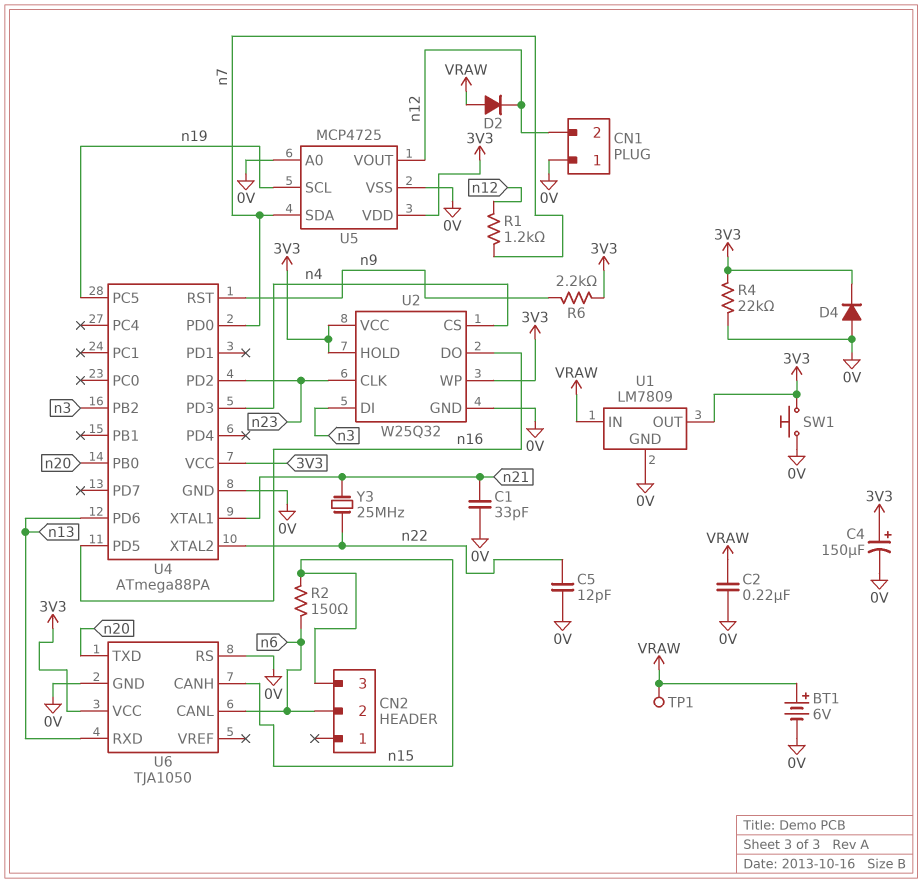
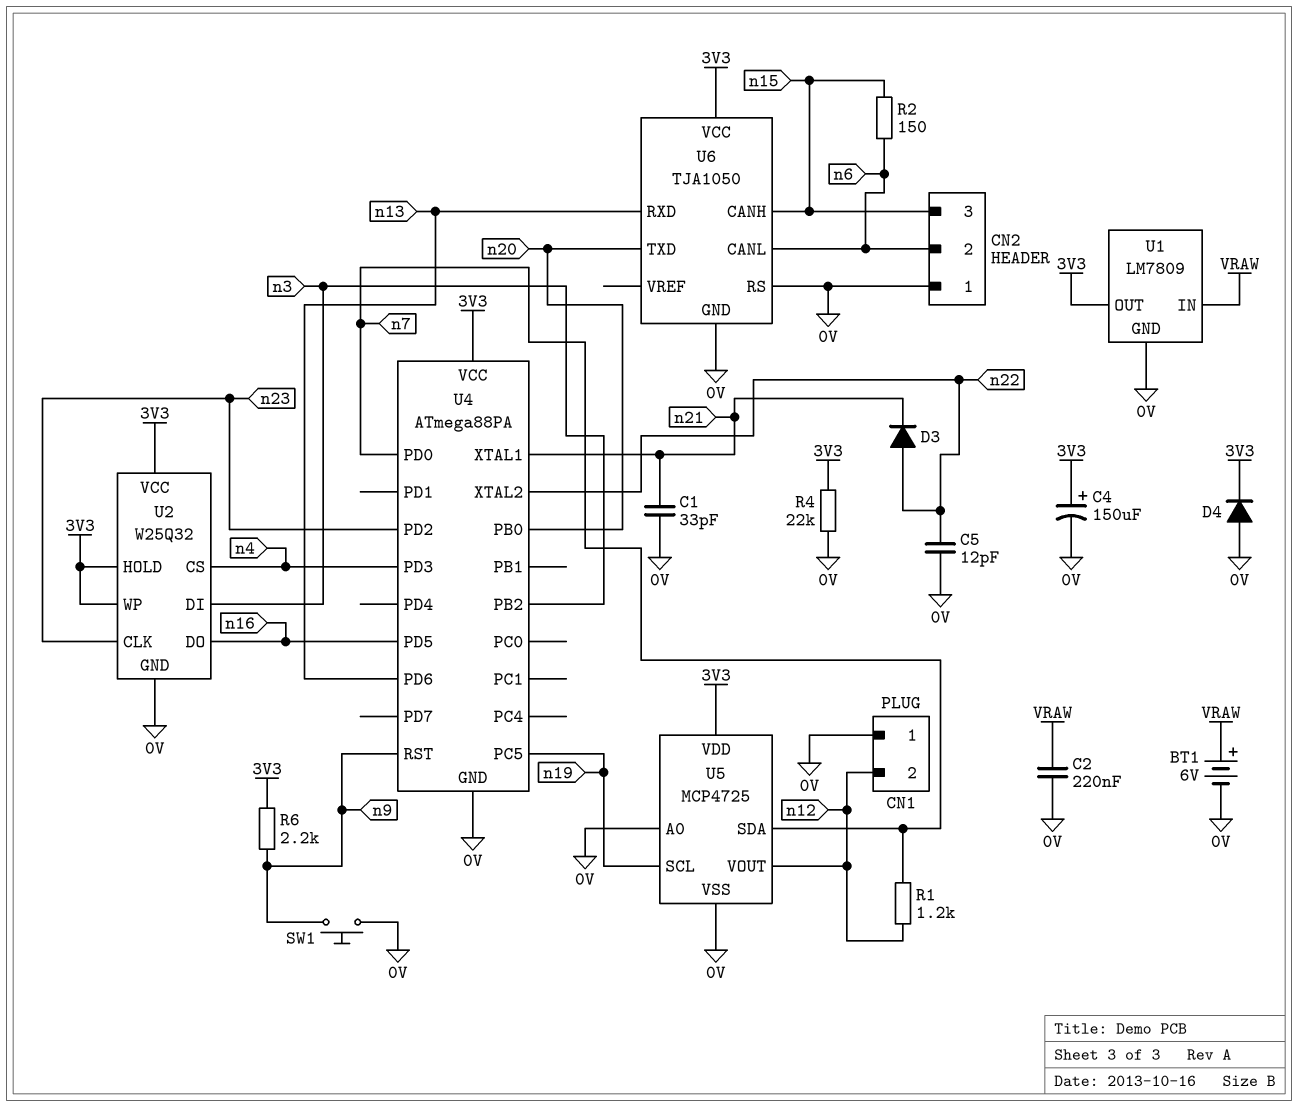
CN2 pin 1: none -> 0V
D2: diode (A VRAW, K n12) -> none
D3: none -> diode (A n22, K n21)
SW1: button (0V, 3V3) -> button (0V, n9)
TP1: test point (VRAW) -> none
Y3: 25MHz (n21, n22) -> none

